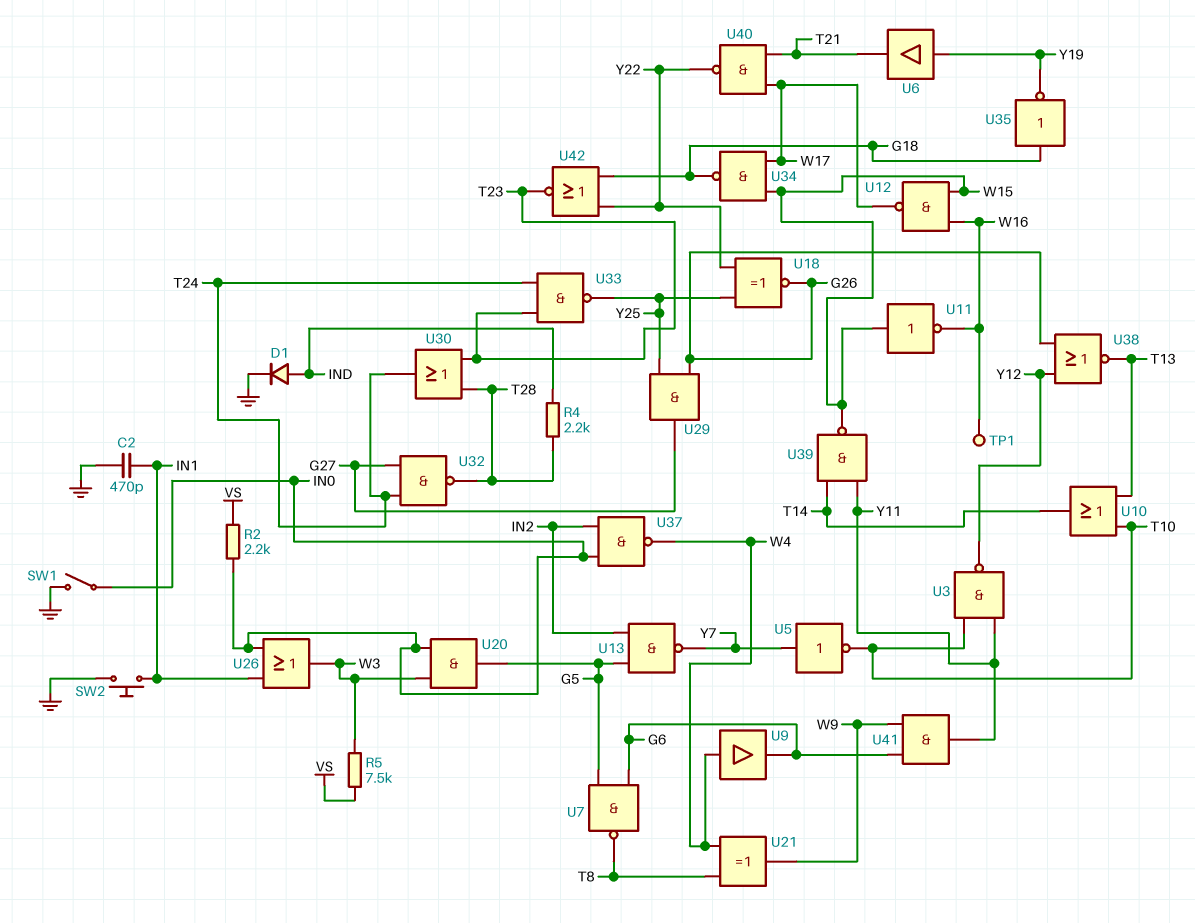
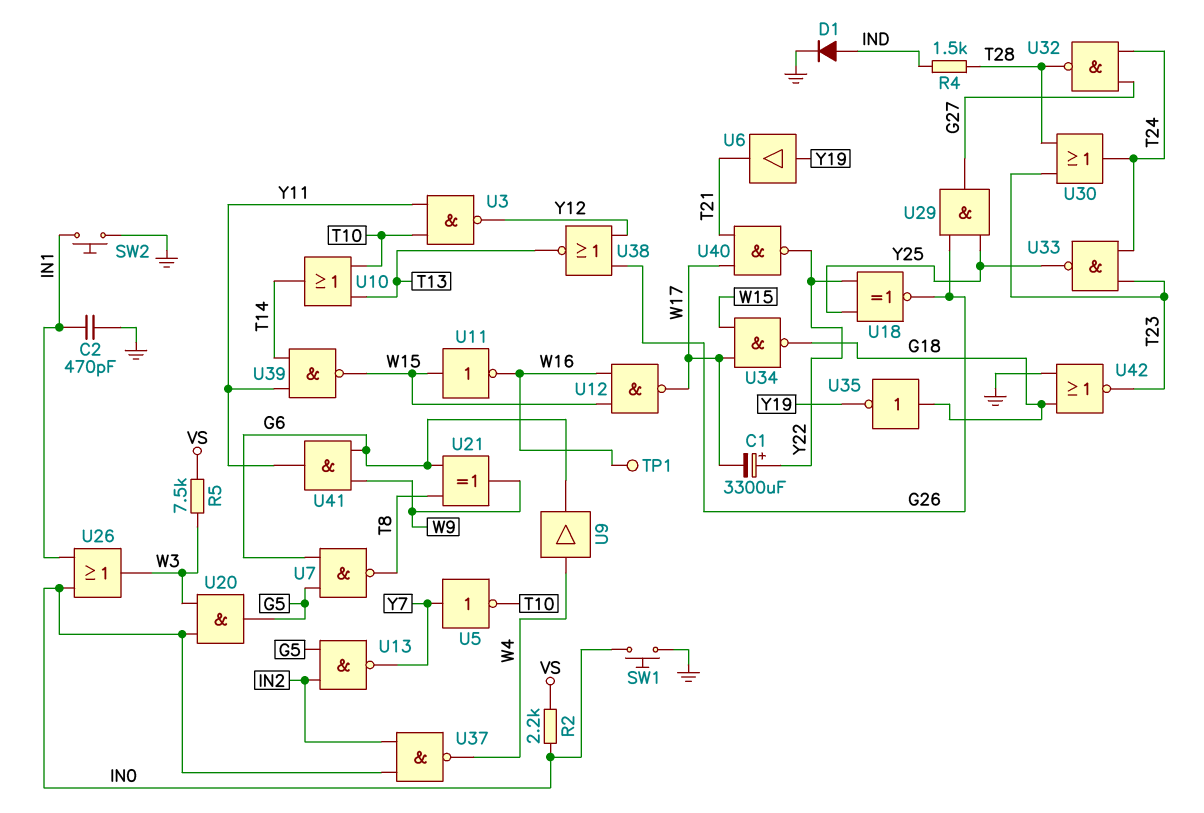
C1: none -> 3300uF (plus Y22, minus W17)
R4: 2.2k (IND, T28) -> 1.5k (IND, T28)
SW1: switch (GND, IN0) -> button (GND, IN0)
U21: XOR (in T8, in W4, out W9) -> XOR (in G6, in T8, out W9)
U42: NOR (in G18, in Y22, out T23) -> NOR (in G18, in GND, out T23)

